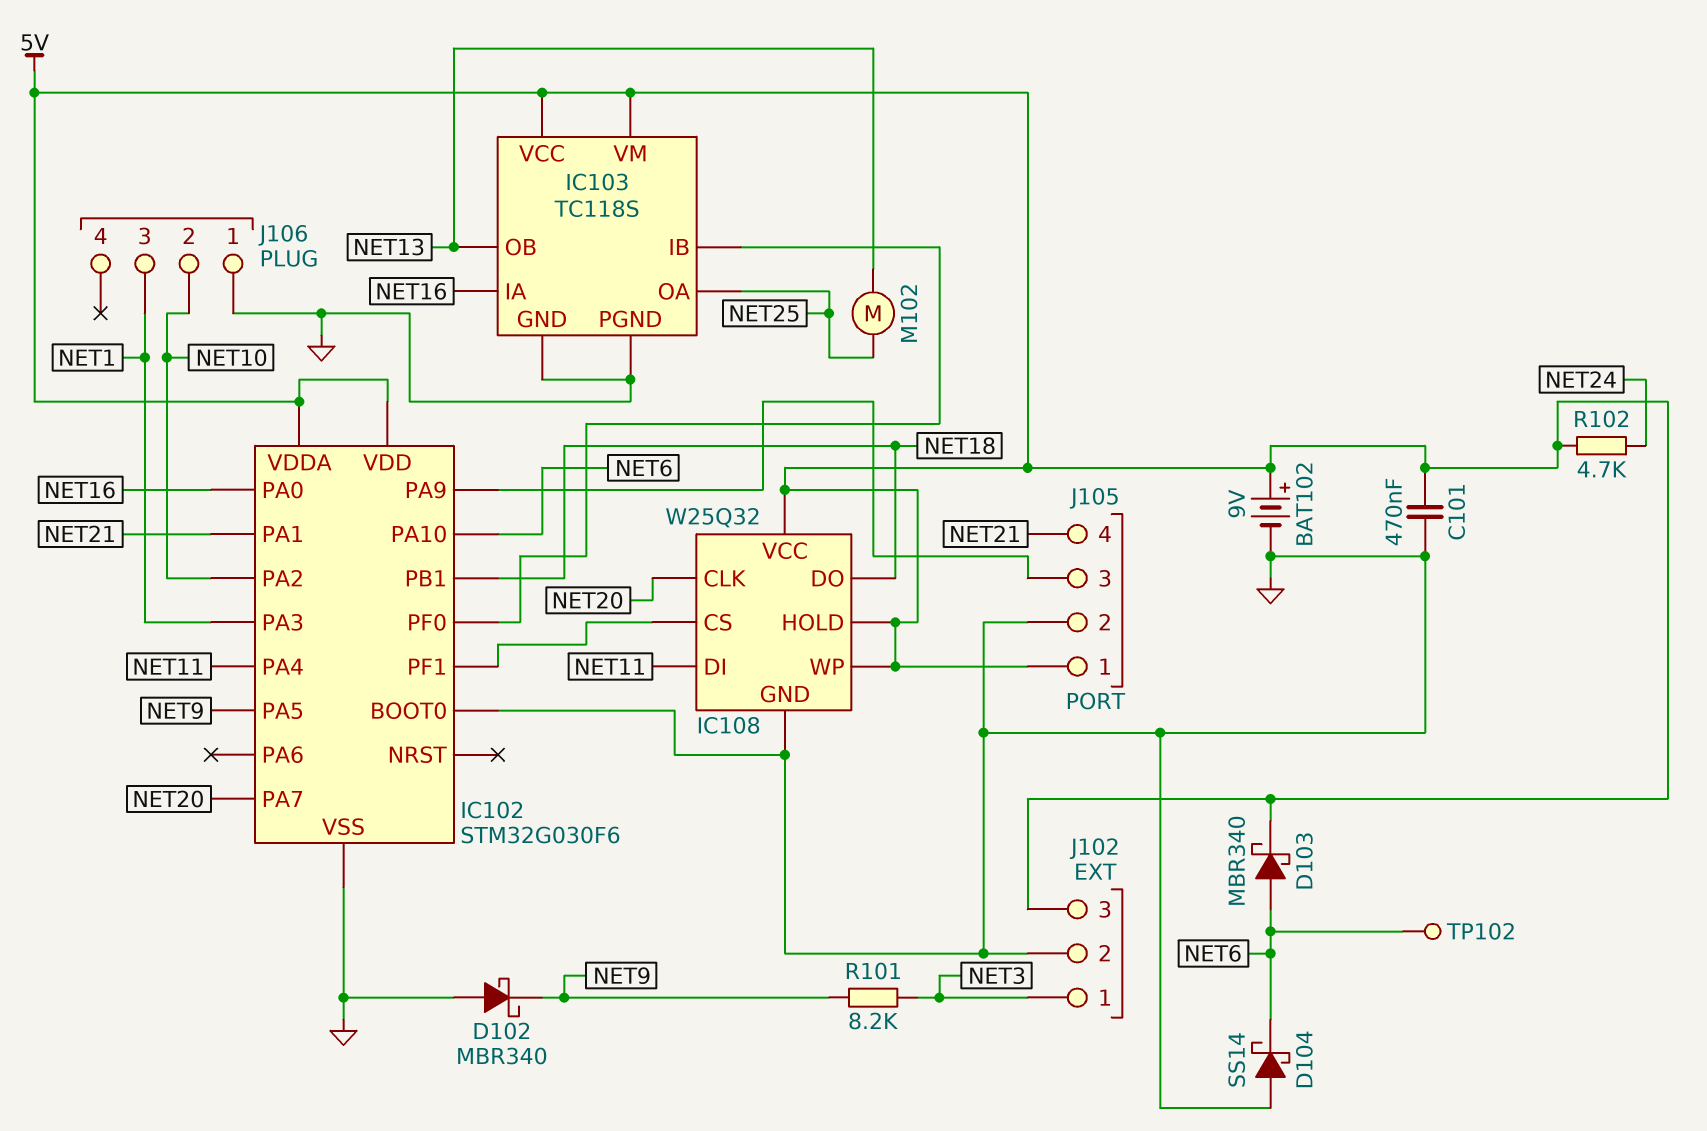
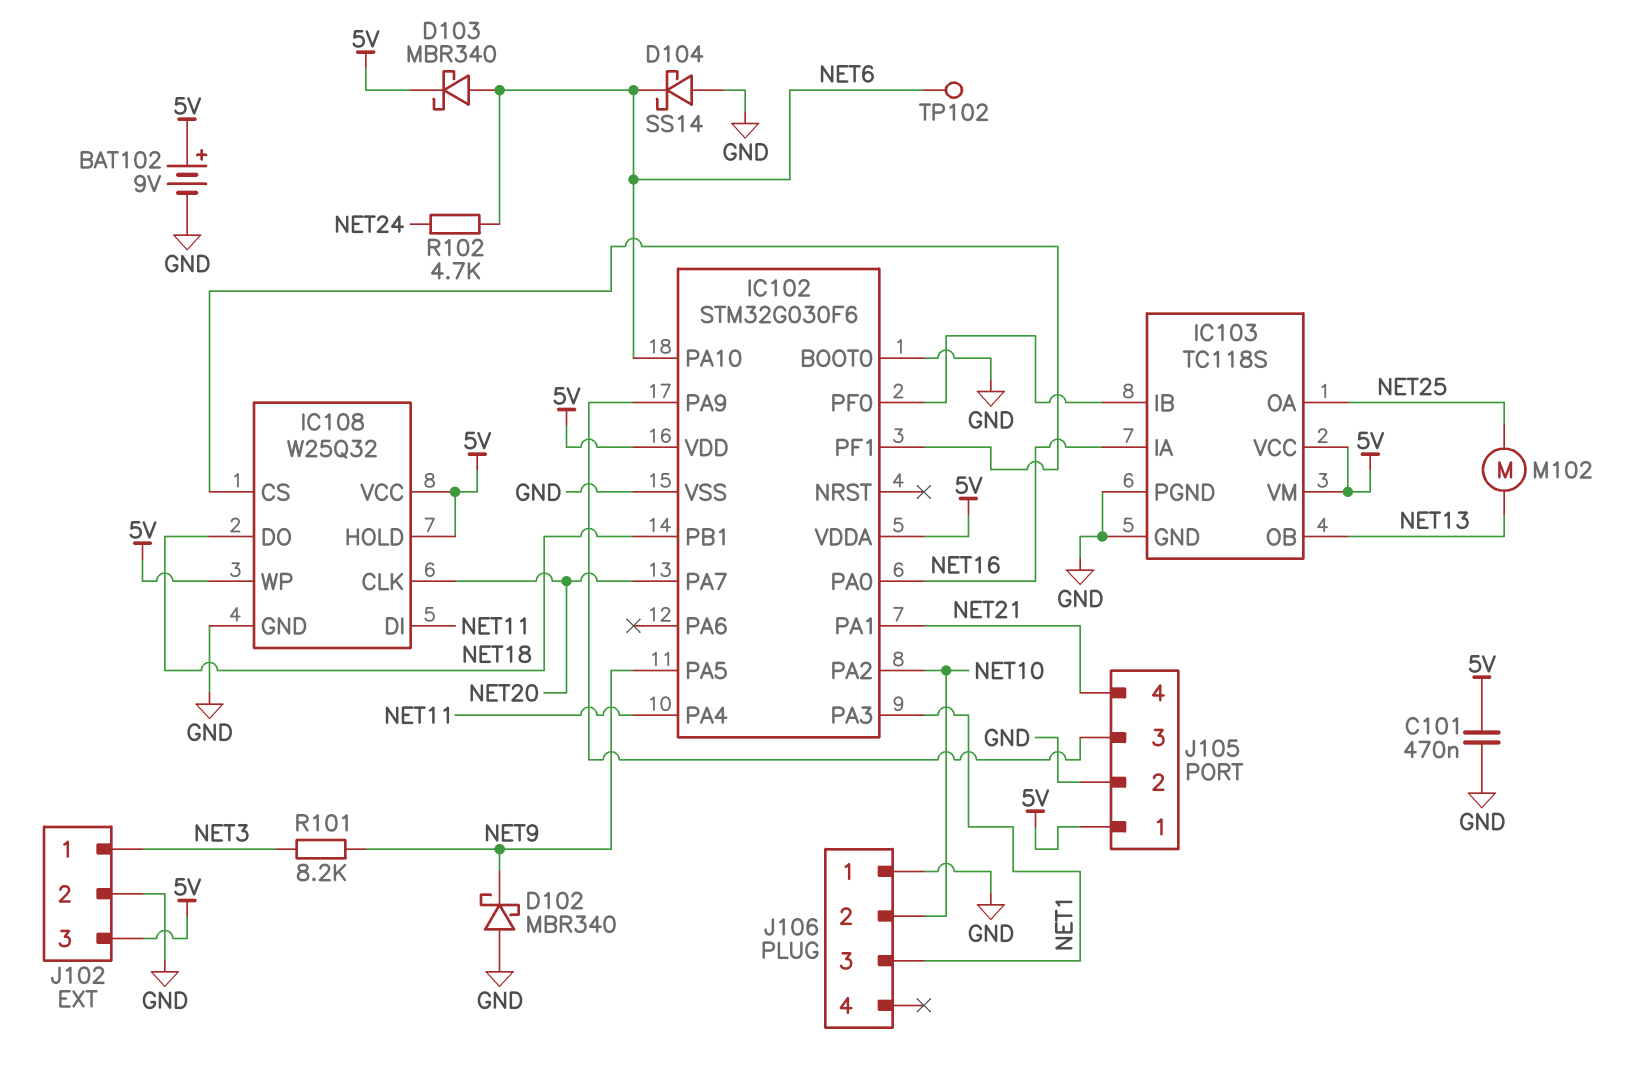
R102: 4.7k (5V, NET24) -> 4.7k (NET6, NET24)

